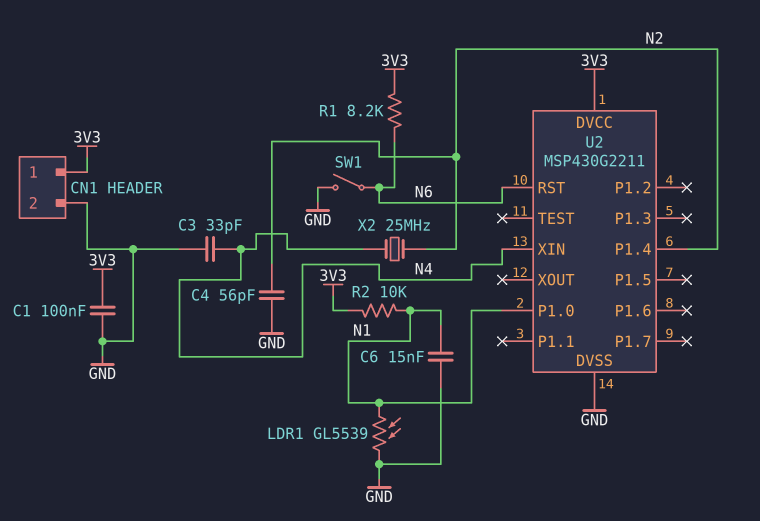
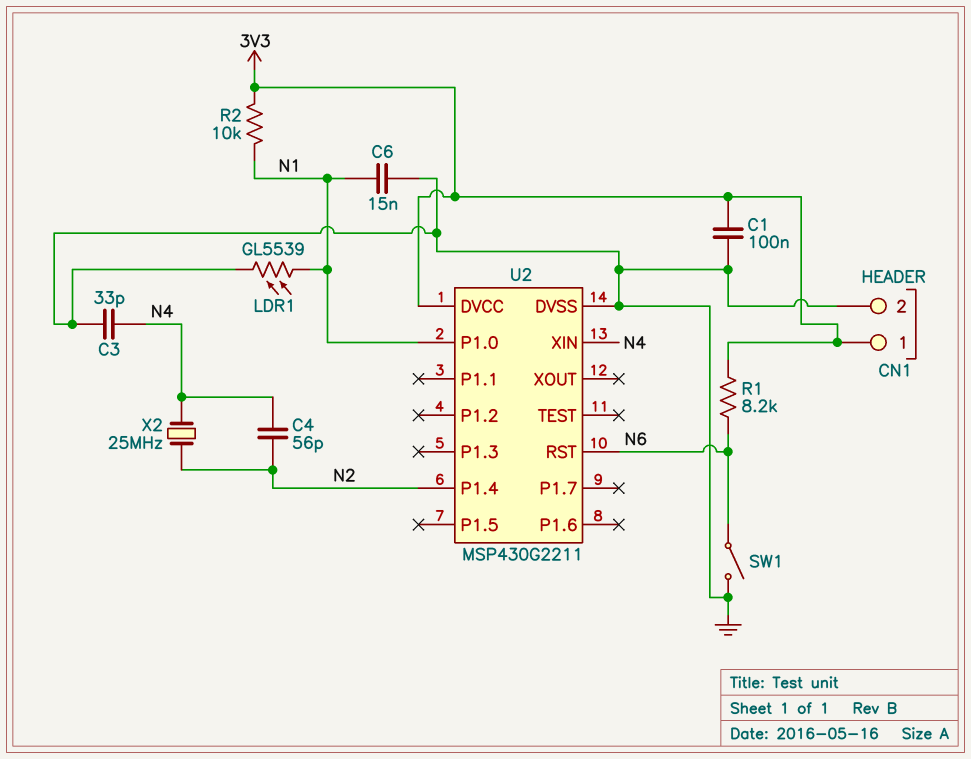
C4: 56pF (GND, N2) -> 56pF (N2, N4)

